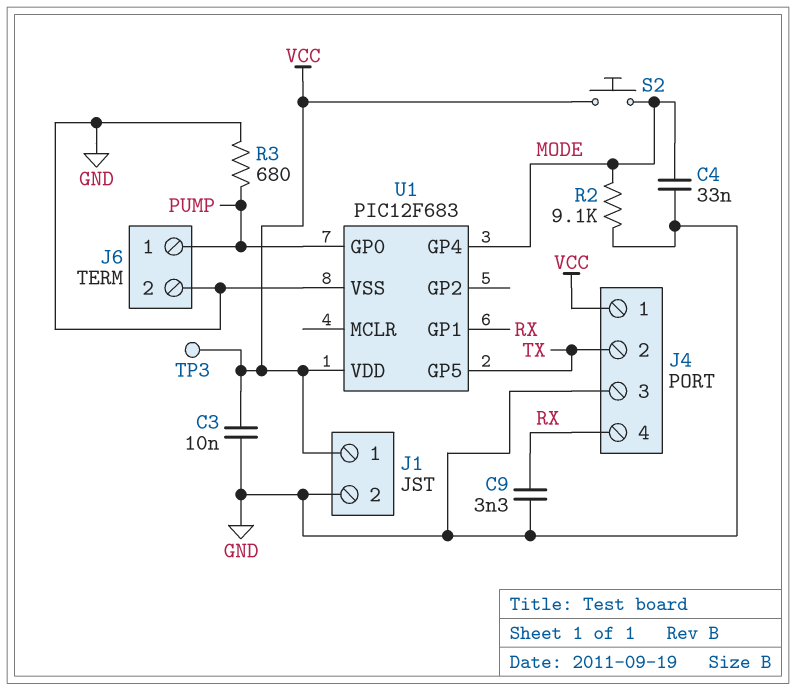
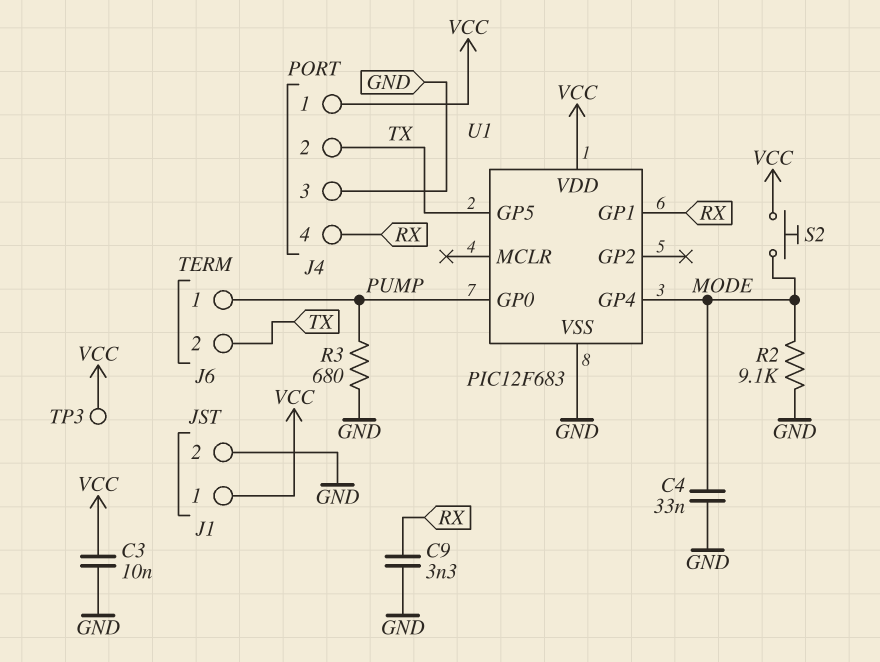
J6 pin 2: GND -> TX

